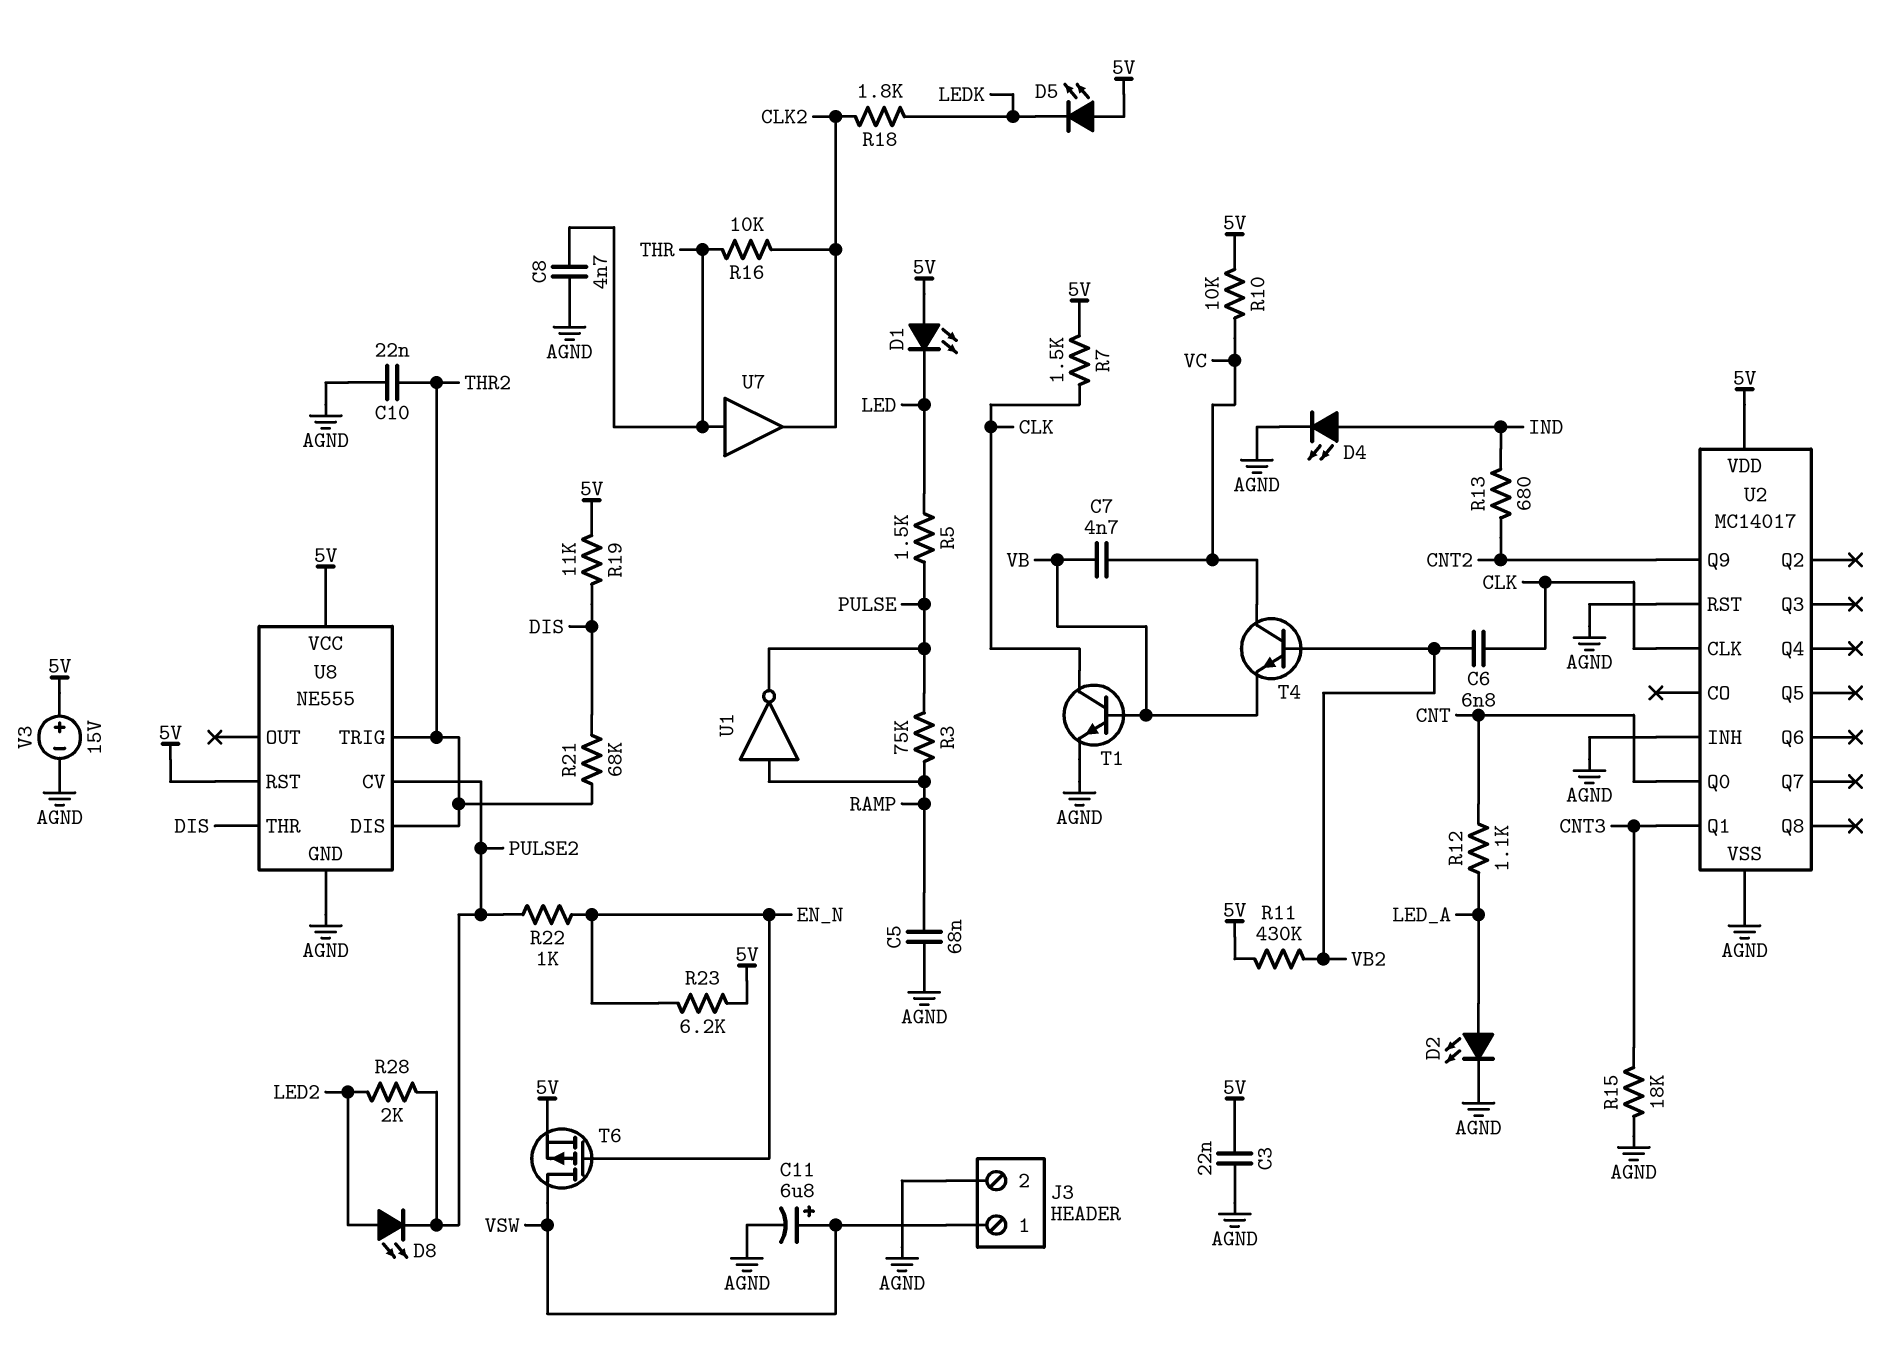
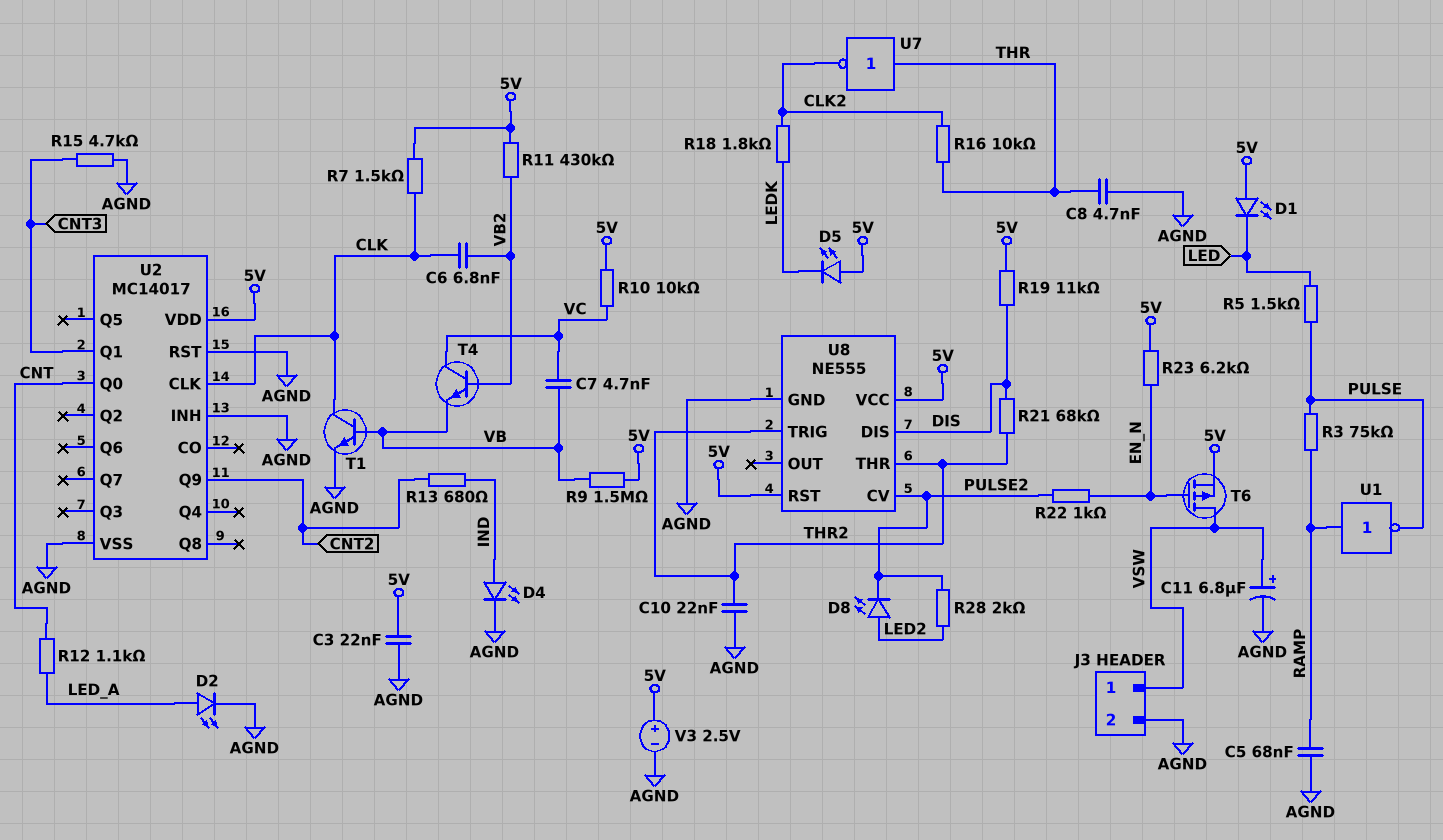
R9: none -> 1.5M (5V, VB)
R15: 18k (AGND, CNT3) -> 4.7k (AGND, CNT3)
U7: buffer (in THR, out CLK2) -> NOT (in THR, out CLK2)
U8 pin DIS: THR2 -> DIS
U8 pin THR: DIS -> THR2
V3: 15V (plus 5V, minus AGND) -> 2.5V (plus 5V, minus AGND)

